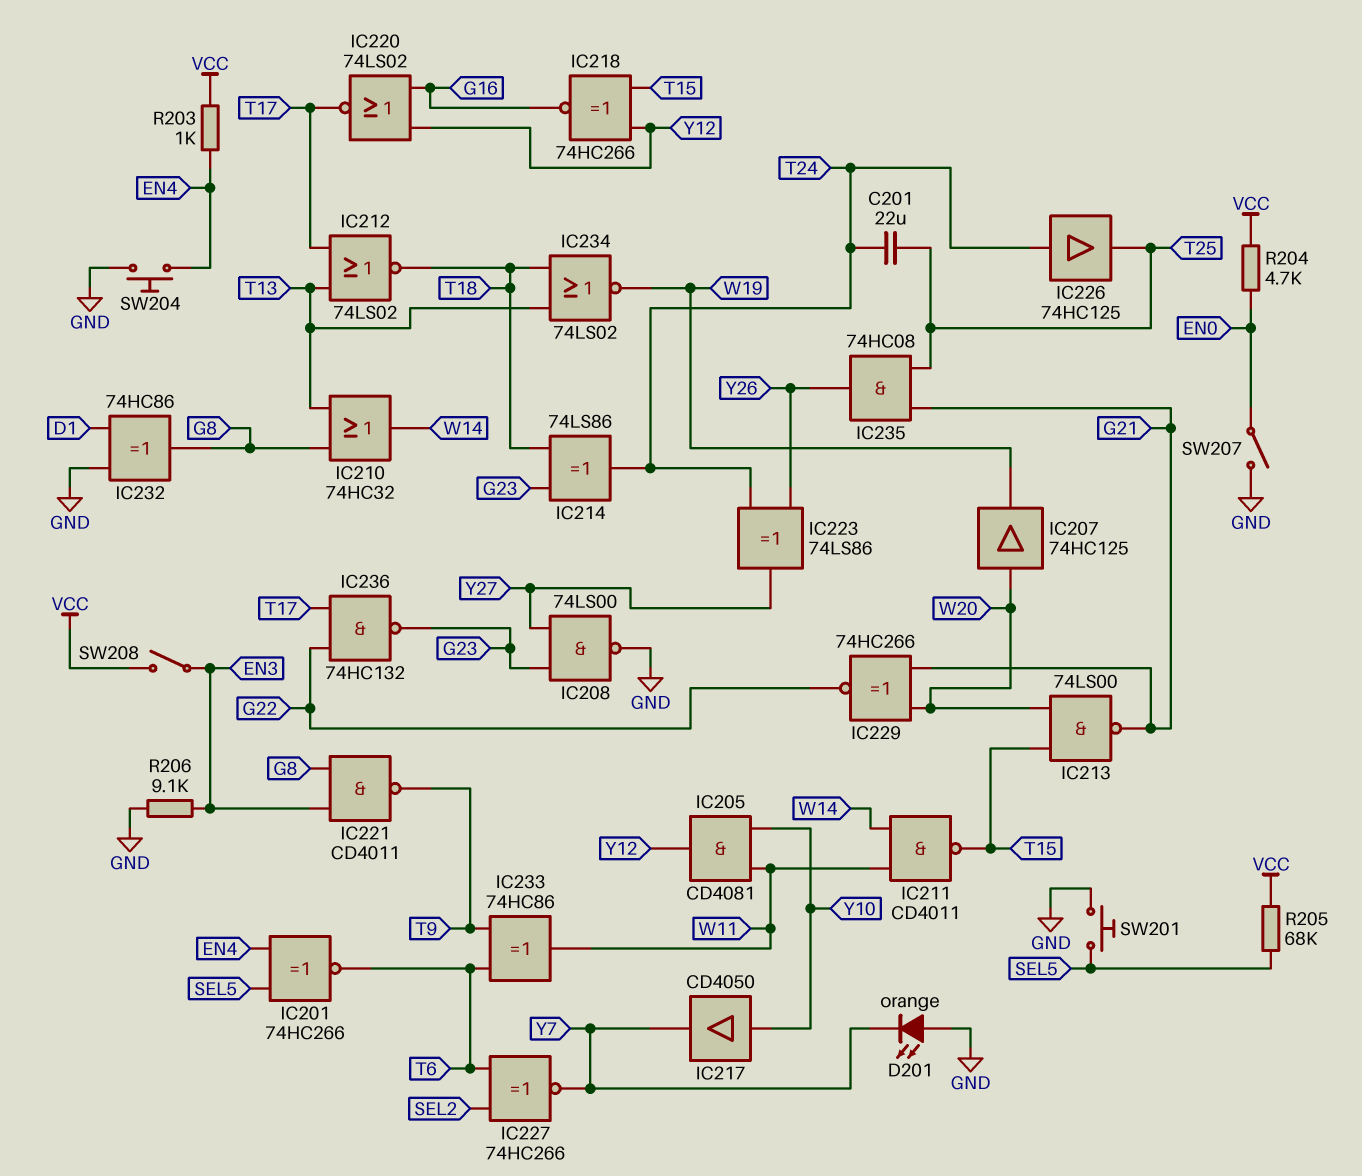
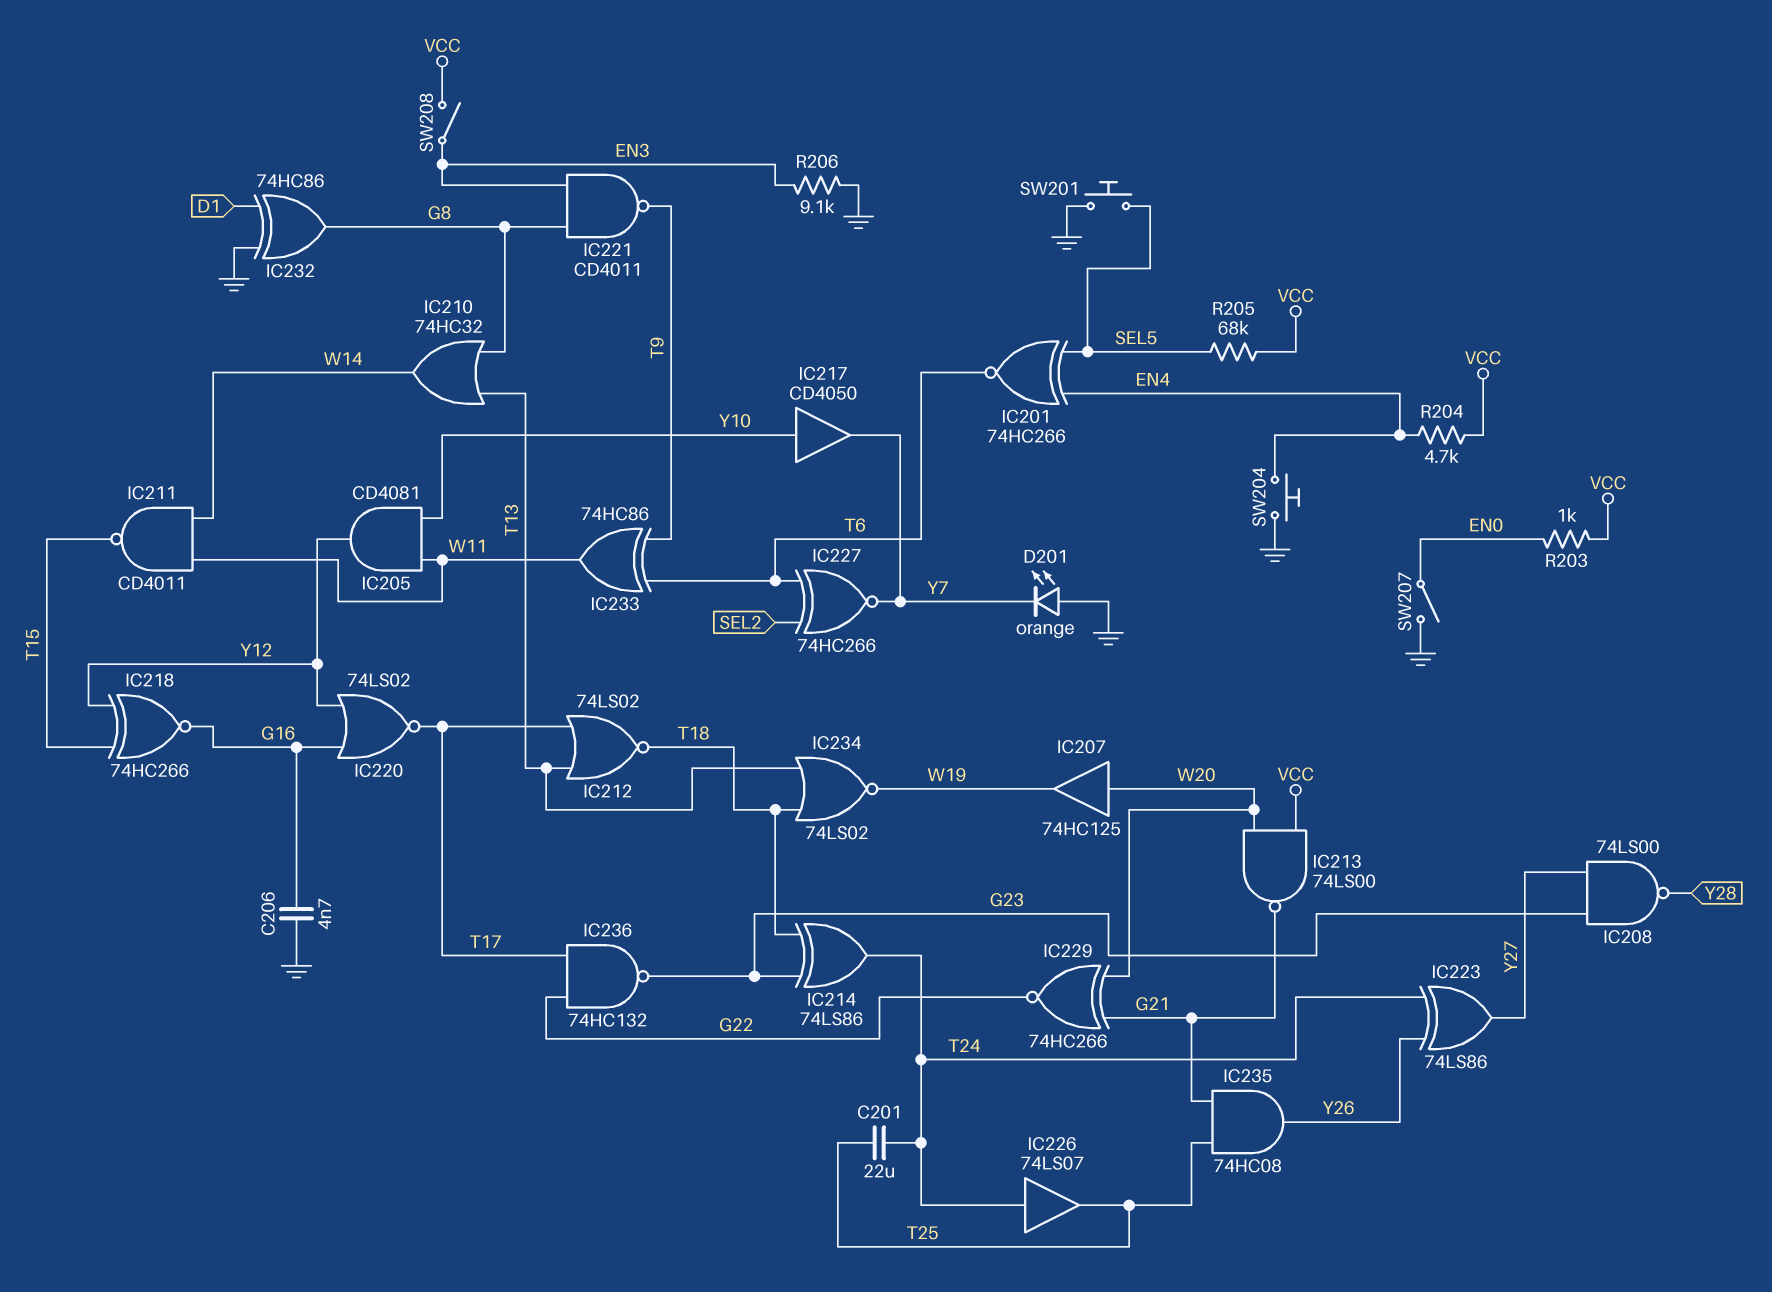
C206: none -> 4.7nF (G16, GND)
IC208: NAND 74LS00 (in G23, in Y27, out GND) -> NAND 74LS00 (in G23, in Y27, out Y28)
IC213: NAND 74LS00 (in T15, in W20, out G21) -> NAND 74LS00 (in VCC, in W20, out G21)
IC226: buffer 74HC125 (in T24, out T25) -> buffer 74LS07 (in T24, out T25)
R203: 1k (EN4, VCC) -> 1k (EN0, VCC)
R204: 4.7k (EN0, VCC) -> 4.7k (EN4, VCC)

